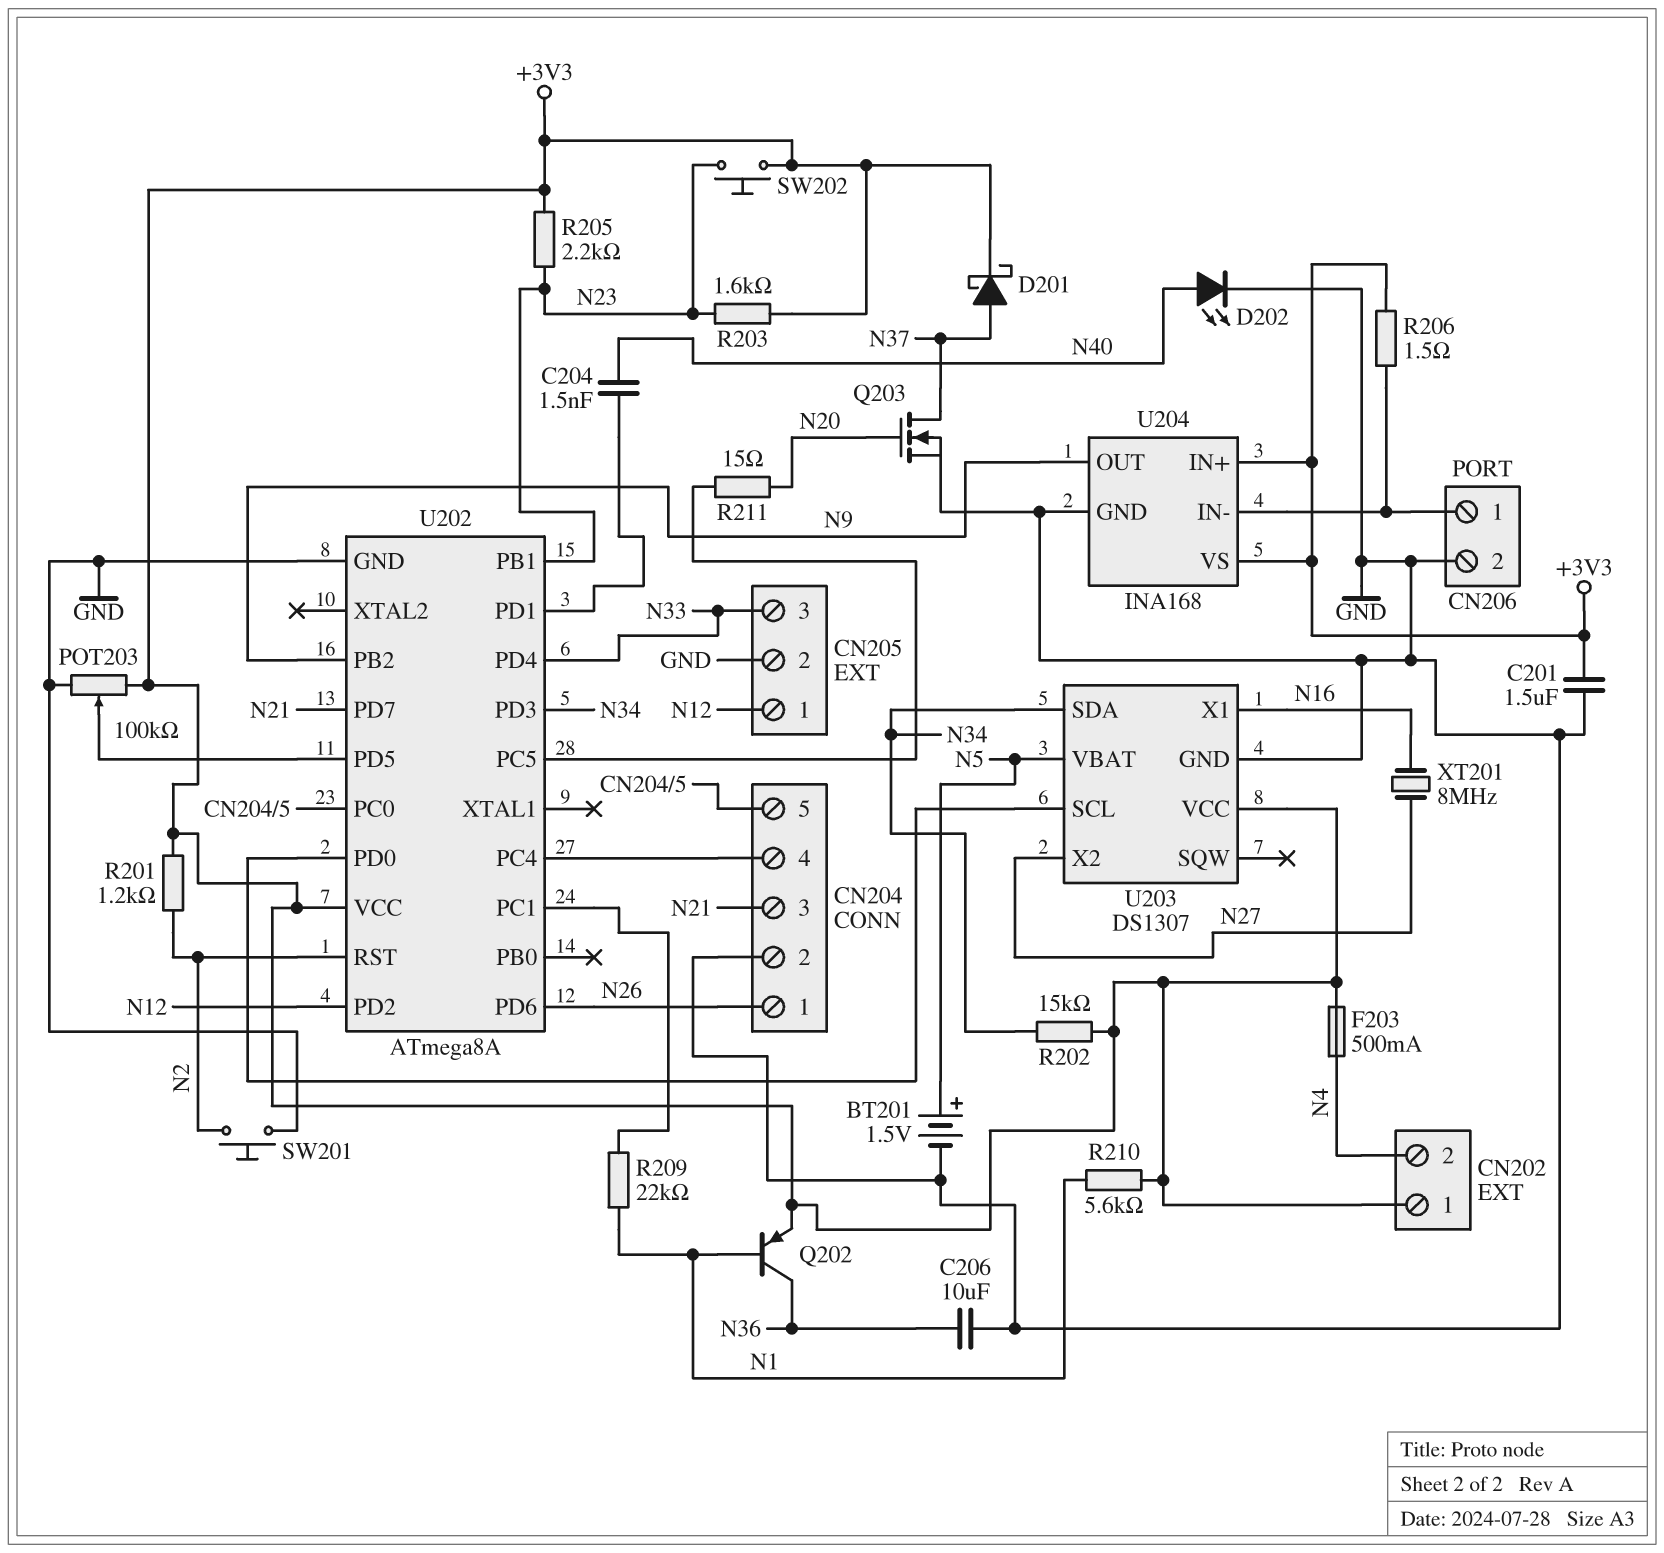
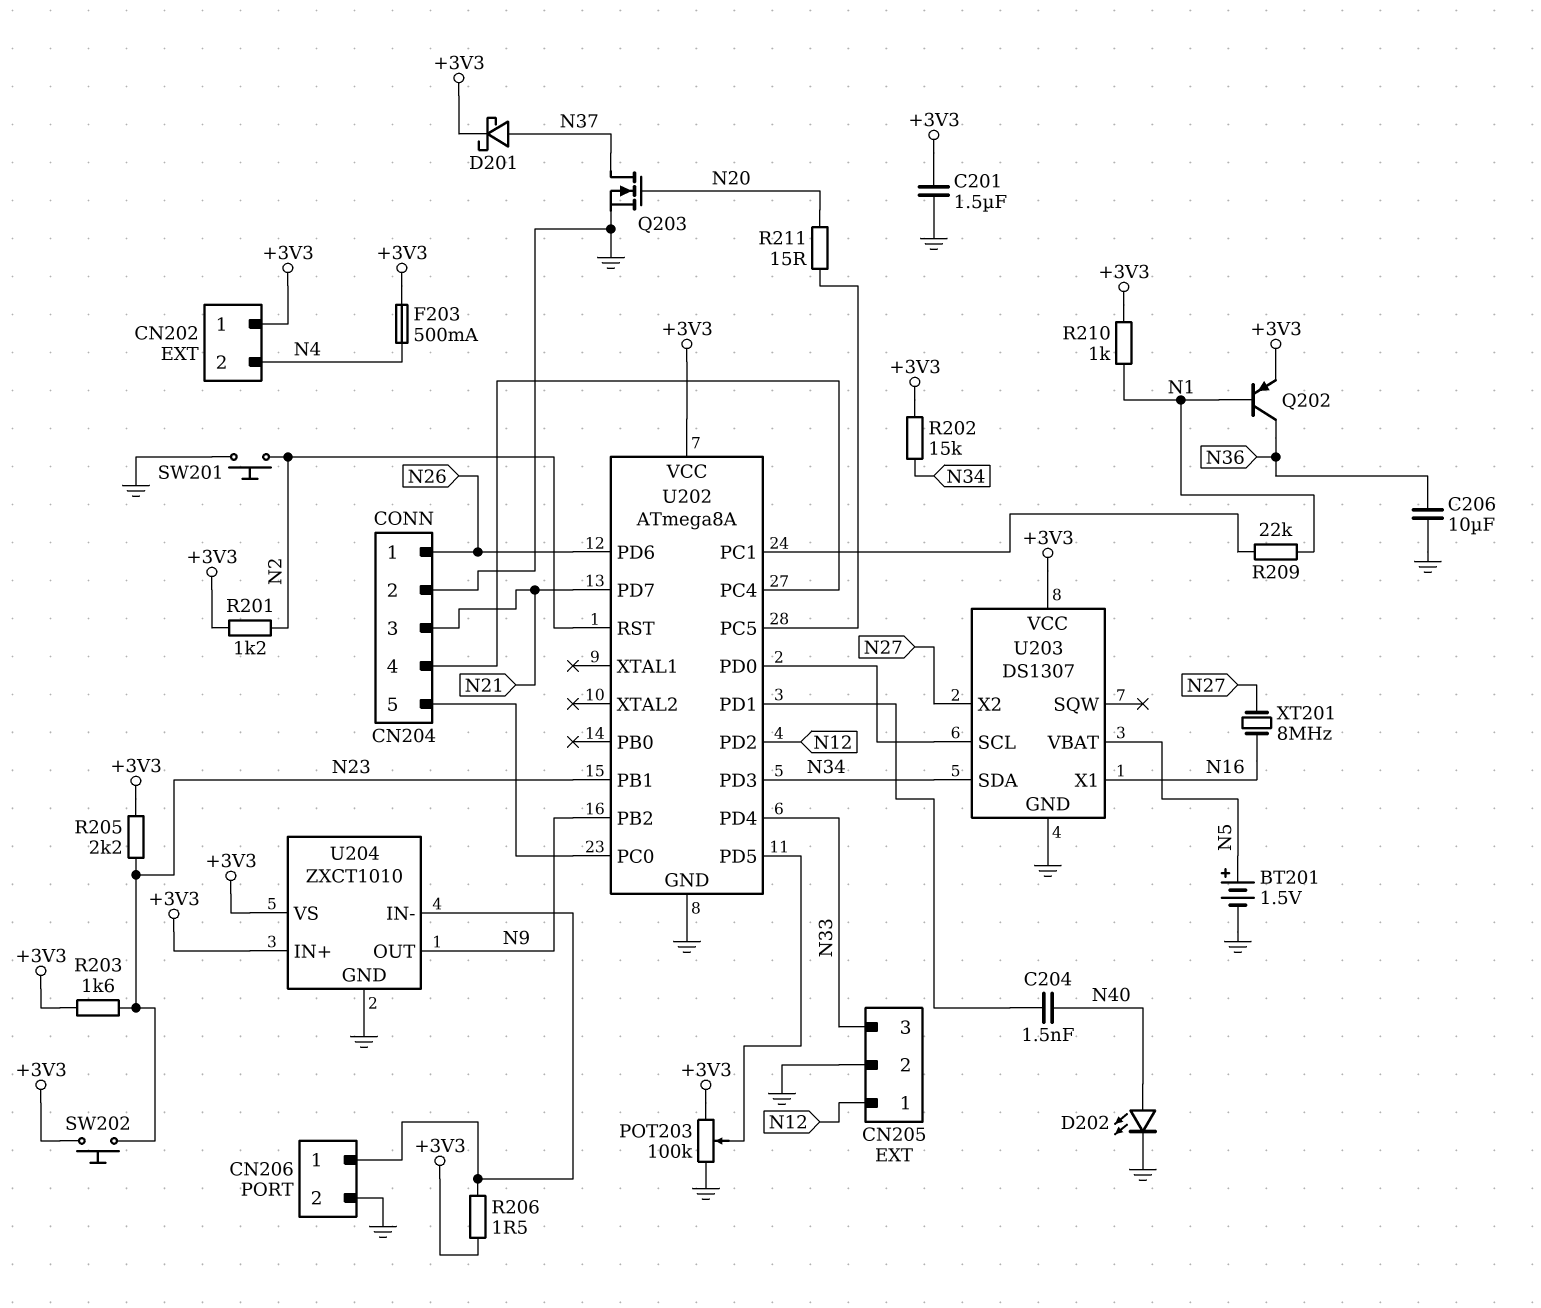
R210: 5.6k (+3V3, N1) -> 1k (+3V3, N1)
U204: INA168 -> ZXCT1010

